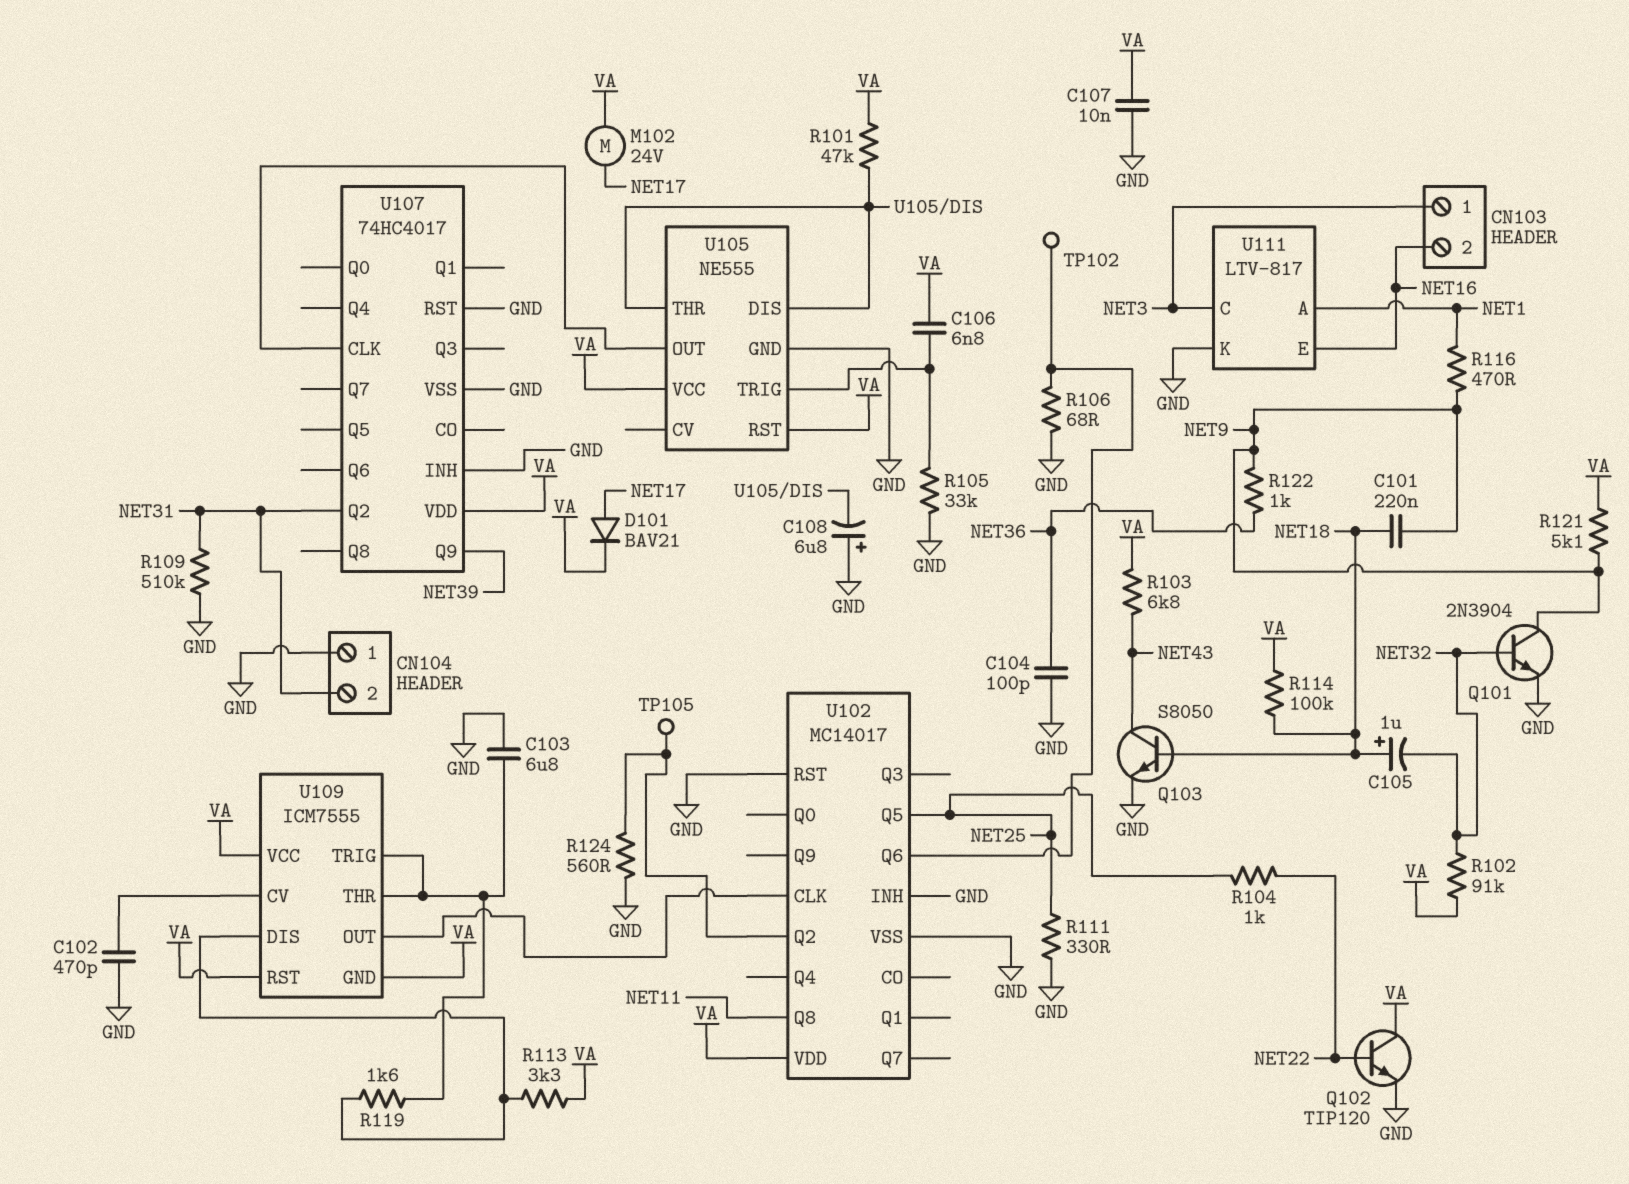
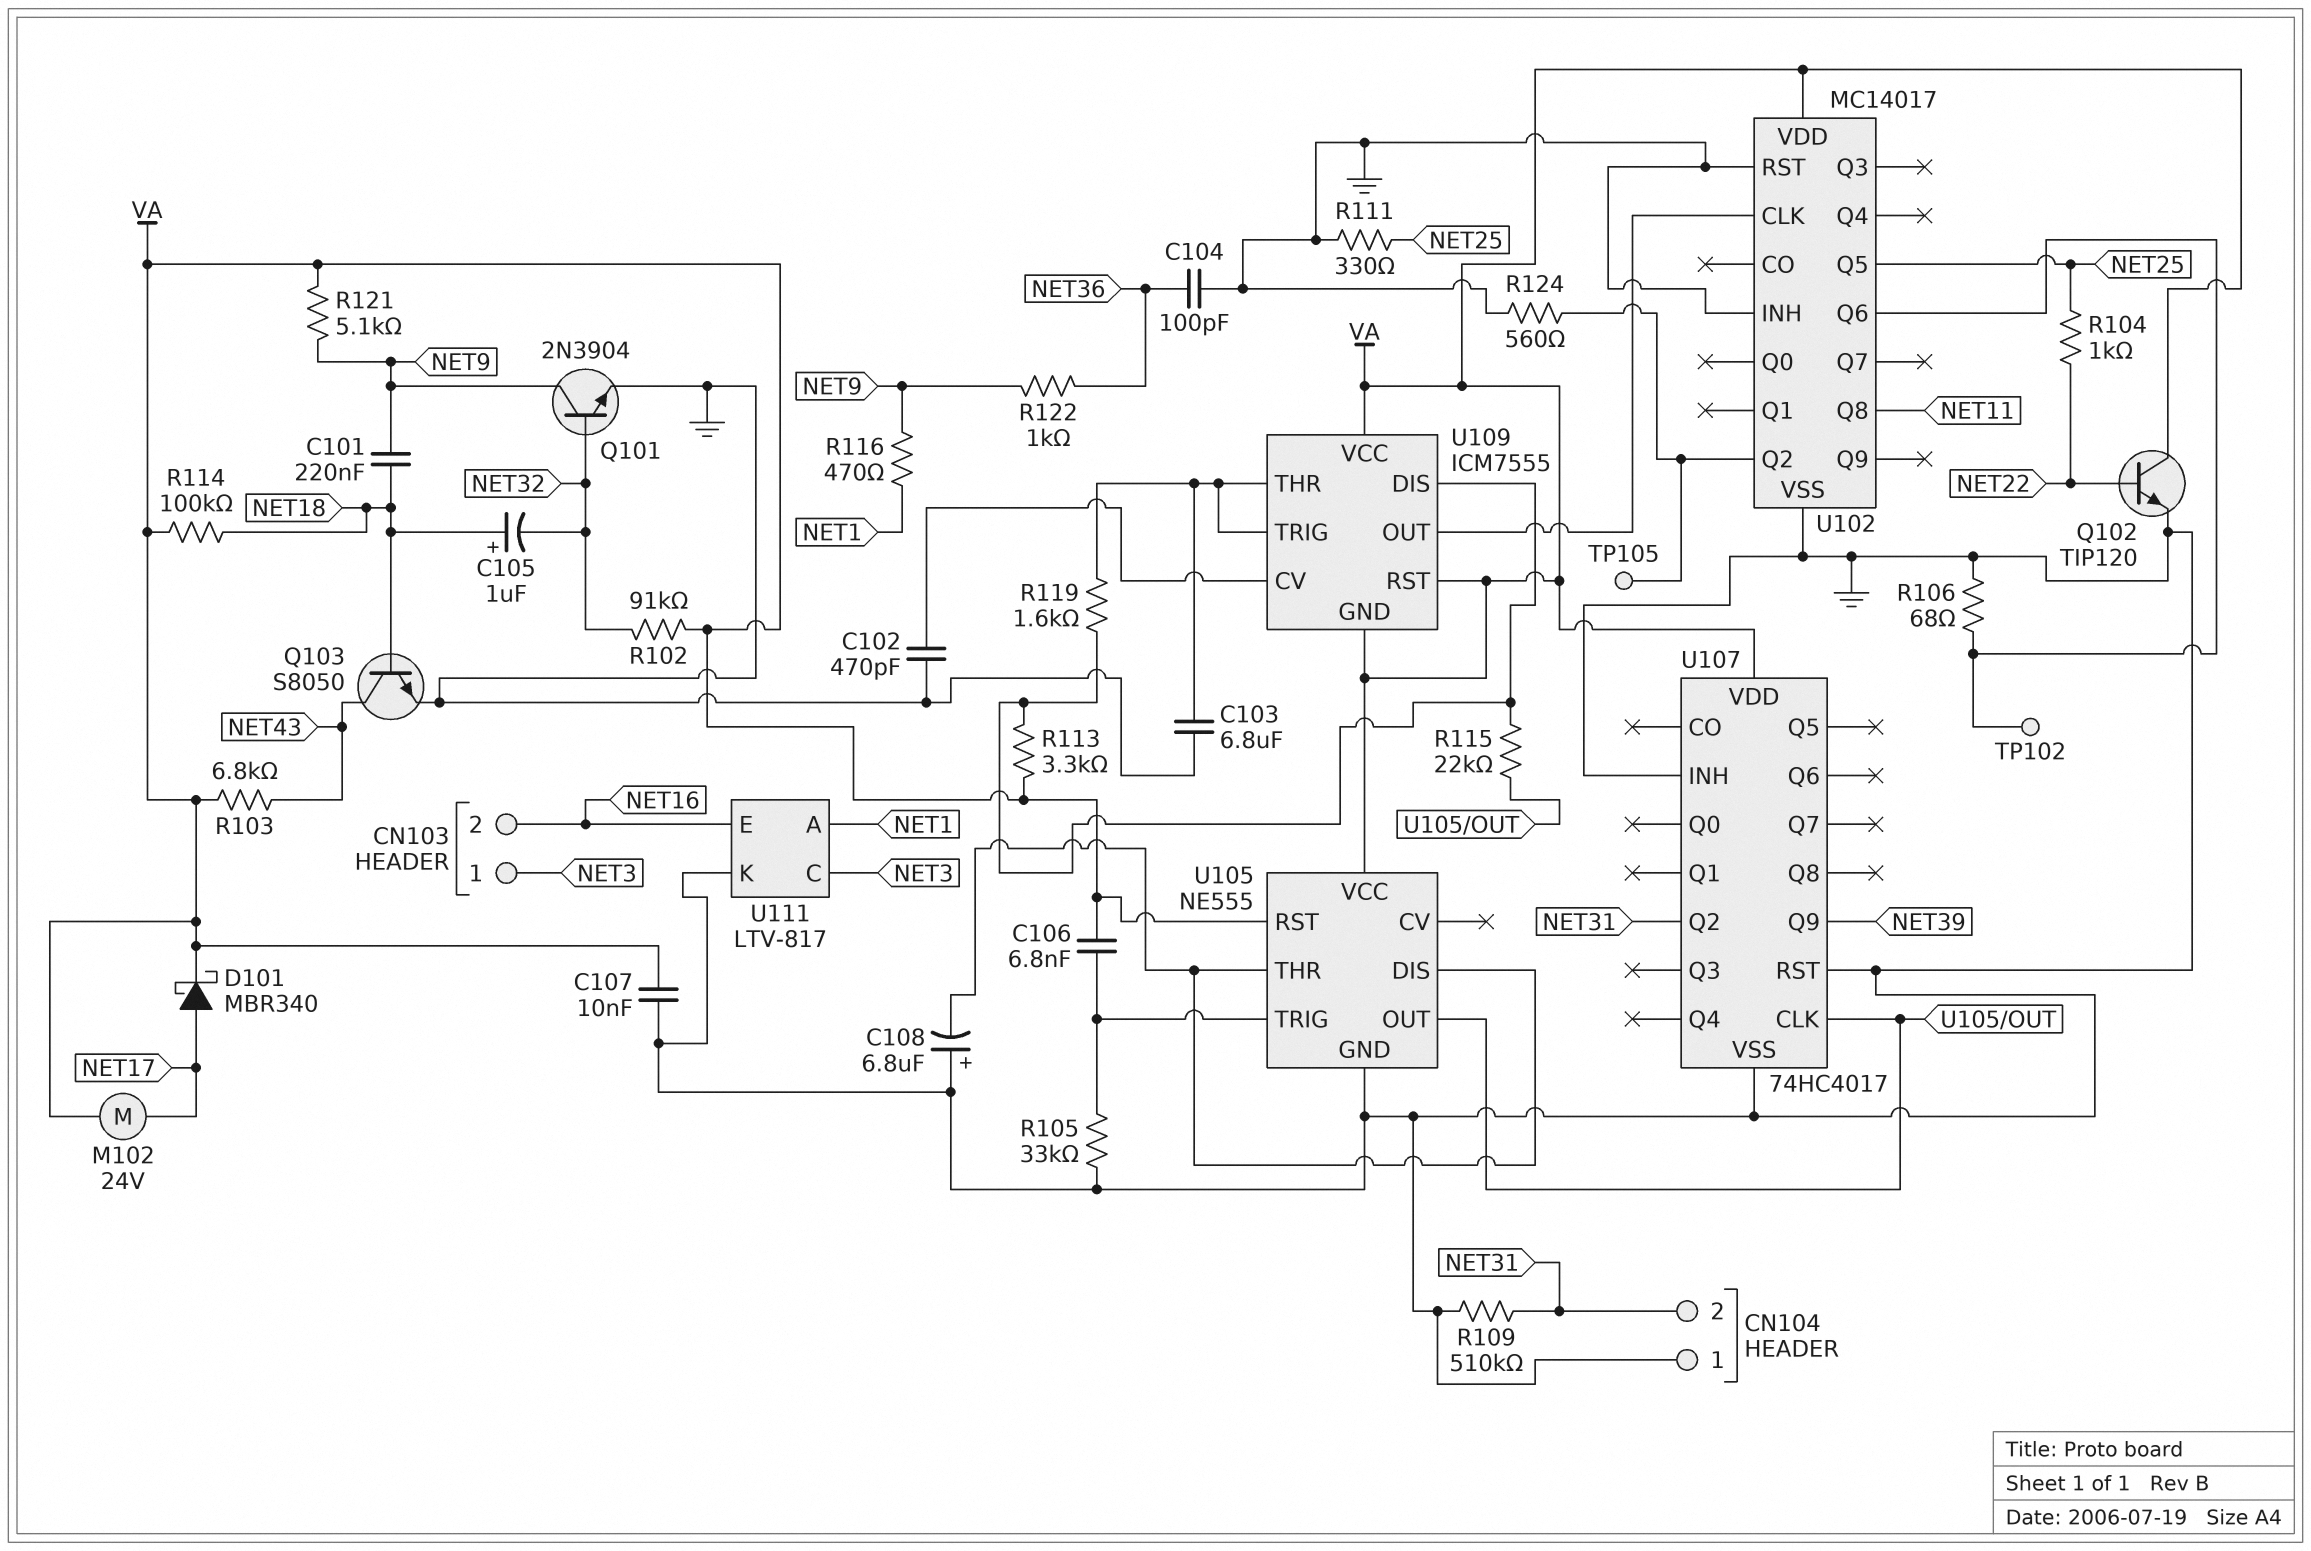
D101: diode BAV21 (A NET17, K VA) -> schottky MBR340 (A NET17, K VA)
R101: 47k (U105/DIS, VA) -> none
R115: none -> 22k (U105/OUT, U109/DIS)

